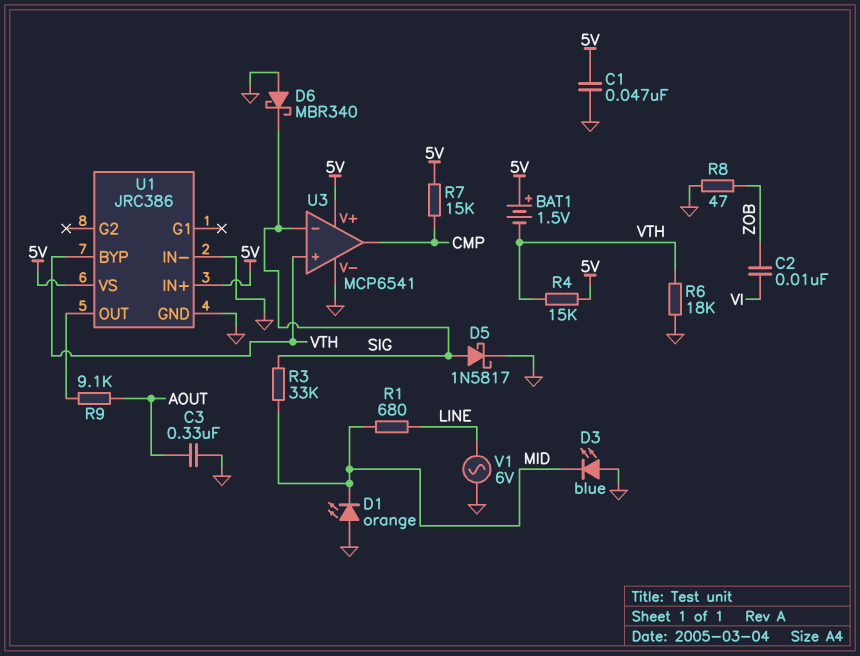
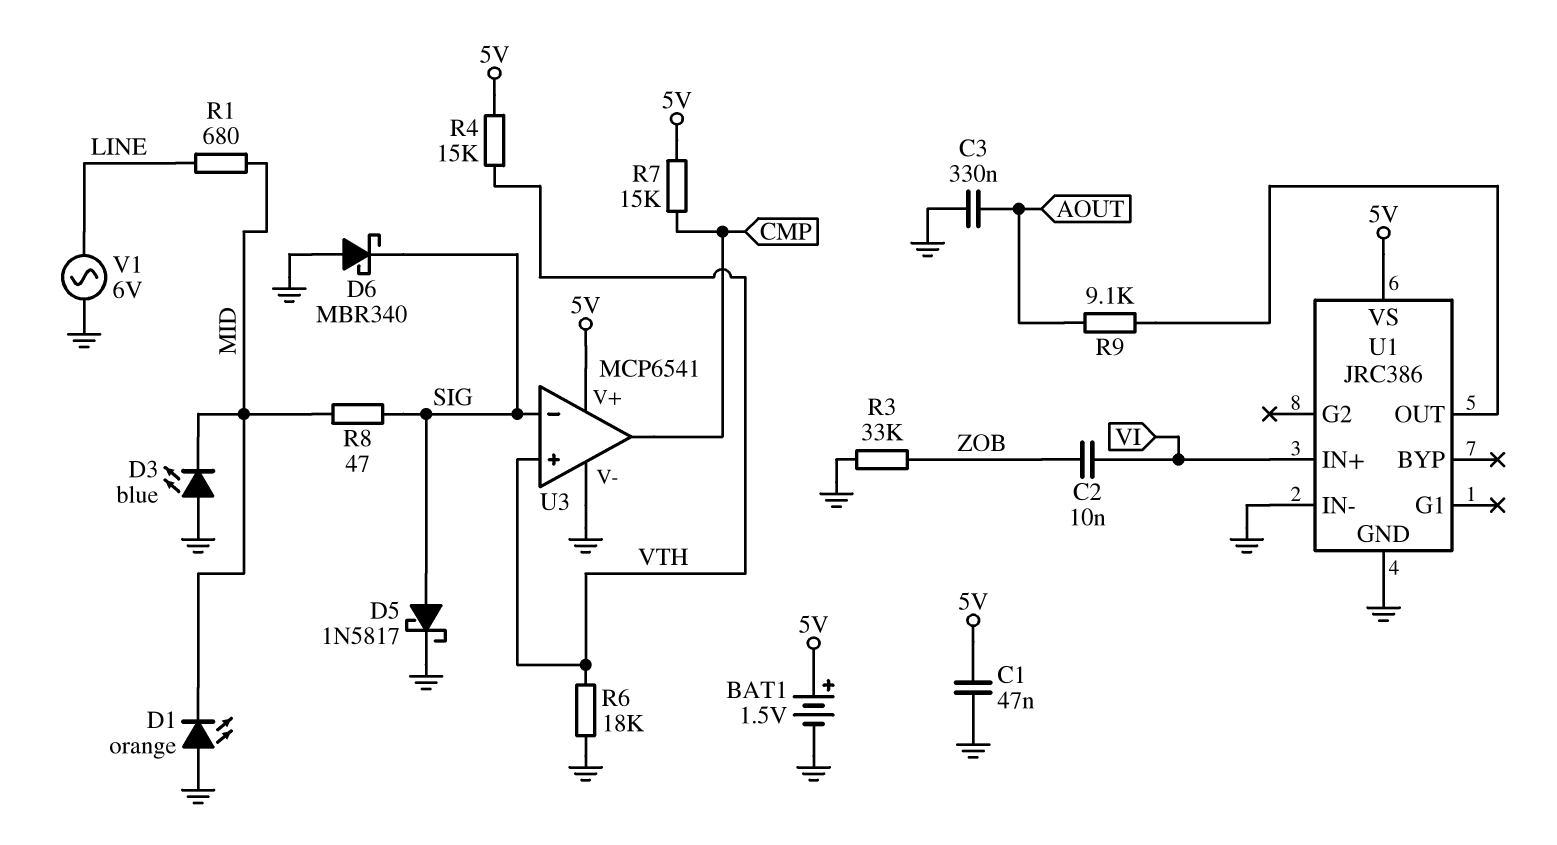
BAT1: 1.5V (plus 5V, minus VTH) -> 1.5V (plus 5V, minus GND)
R3: 33k (MID, SIG) -> 33k (GND, ZOB)
R8: 47 (GND, ZOB) -> 47 (MID, SIG)
U1 pin BYP: VTH -> none
U1 pin IN+: 5V -> VI

